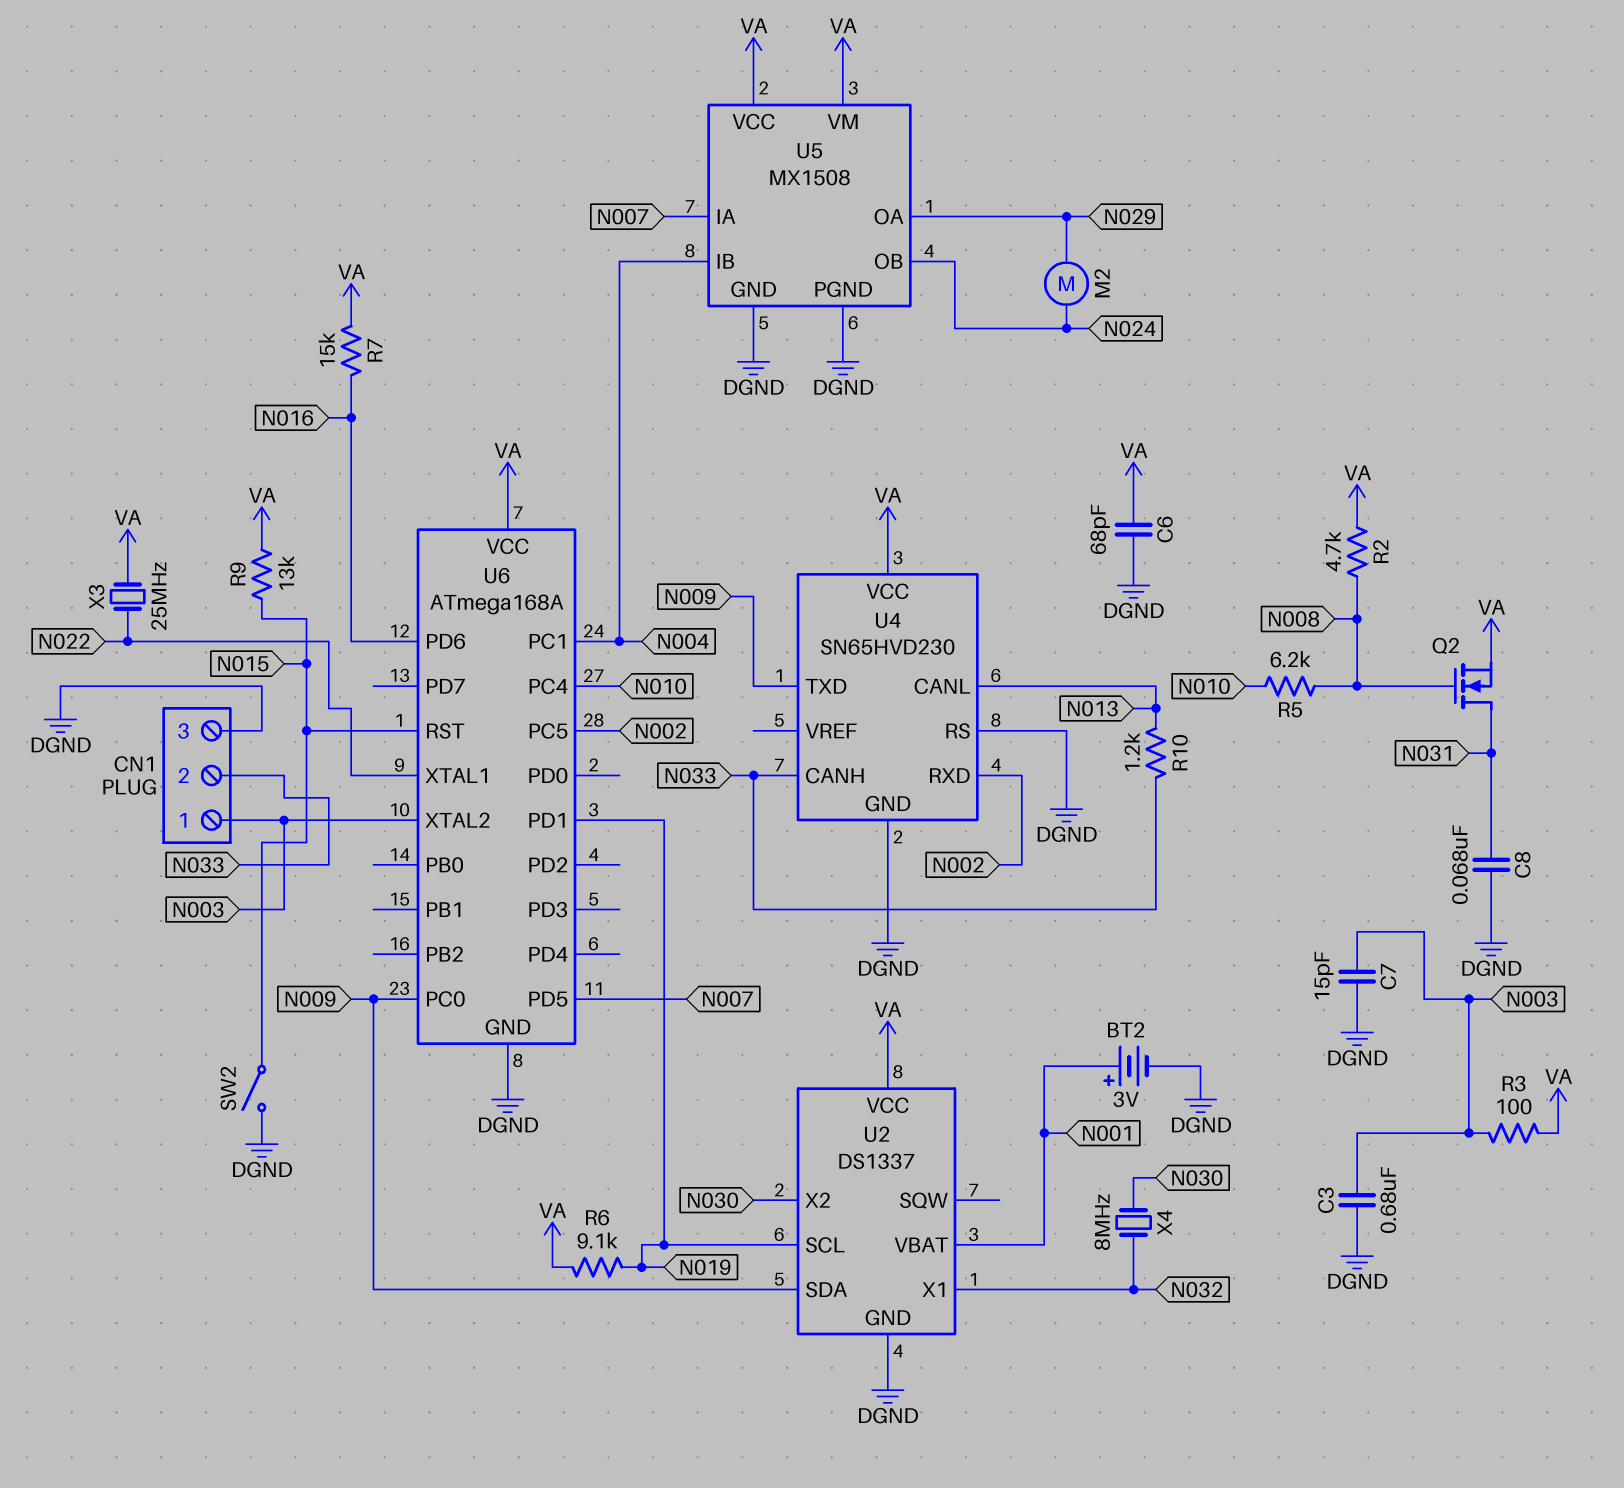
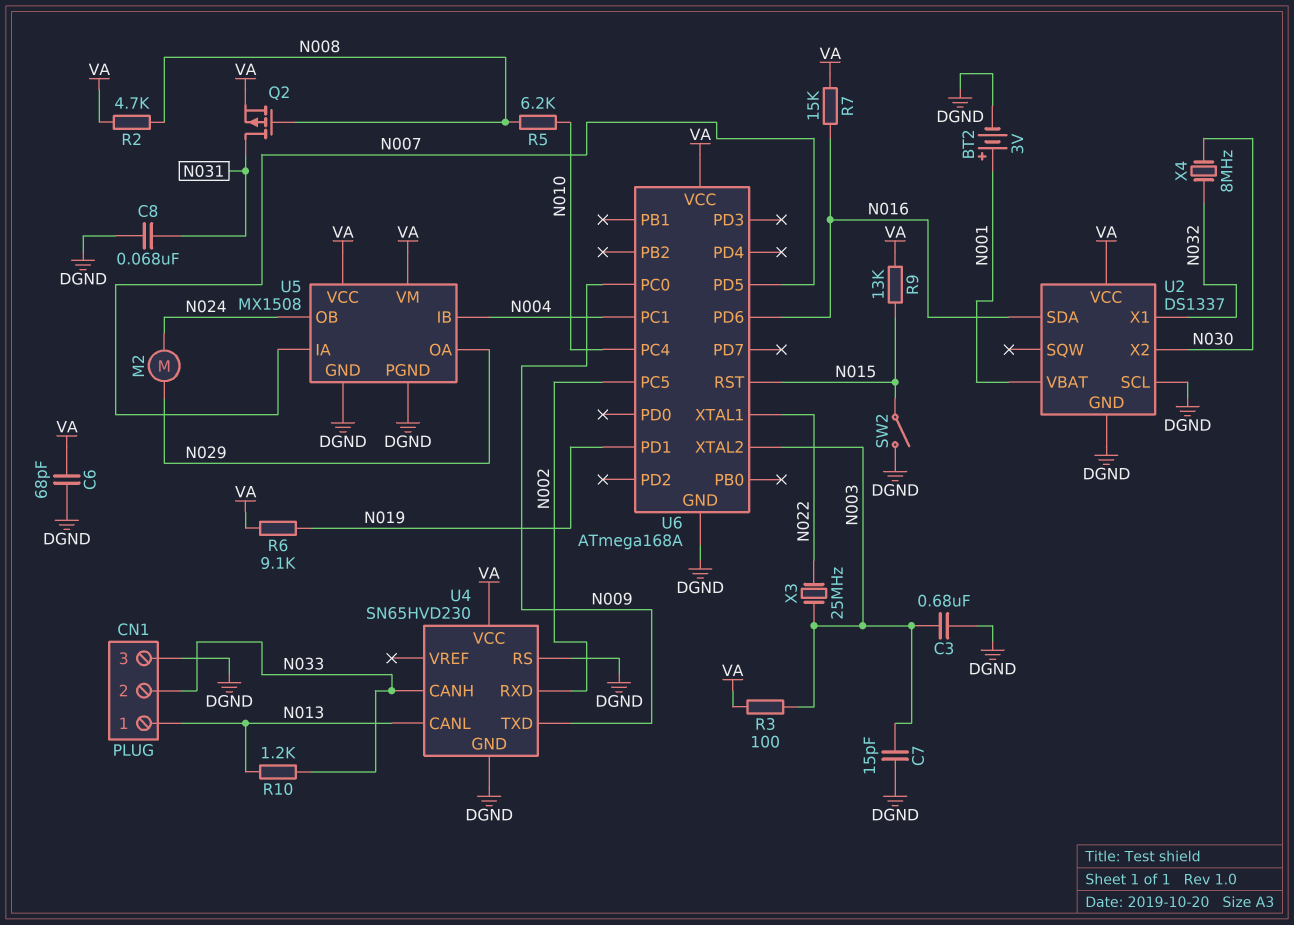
CN1 pin 1: N003 -> N013
Q2: NMOS (G N008, D N031, S VA) -> PMOS (G N008, D N031, S VA)
U2 pin SCL: N019 -> DGND
U2 pin SDA: N009 -> N016
X3: 25MHz (N022, VA) -> 25MHz (N003, N022)

